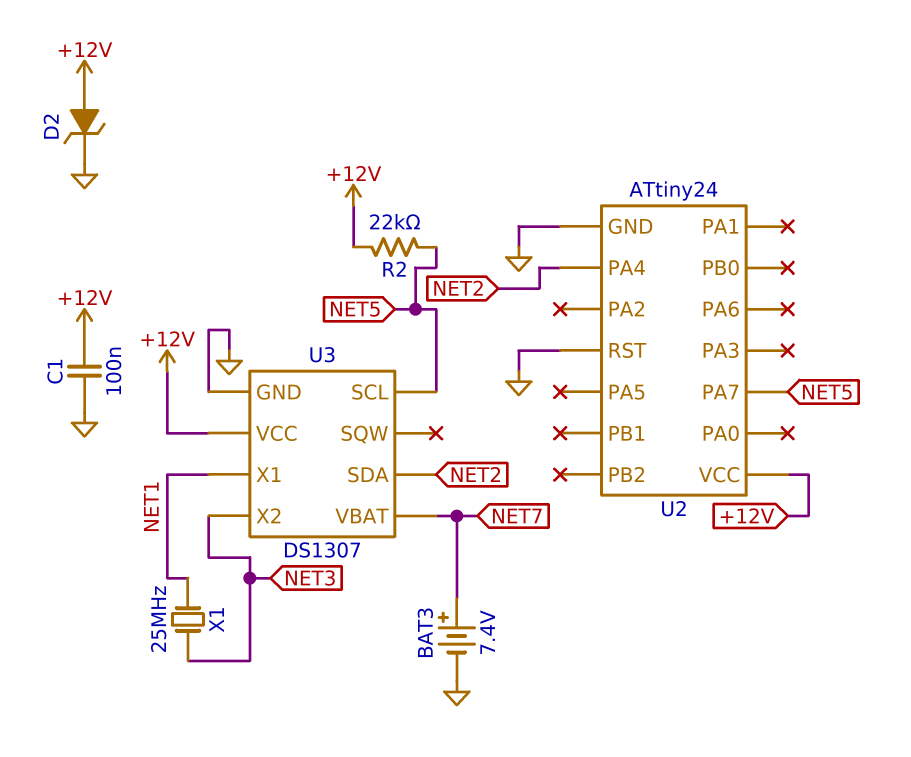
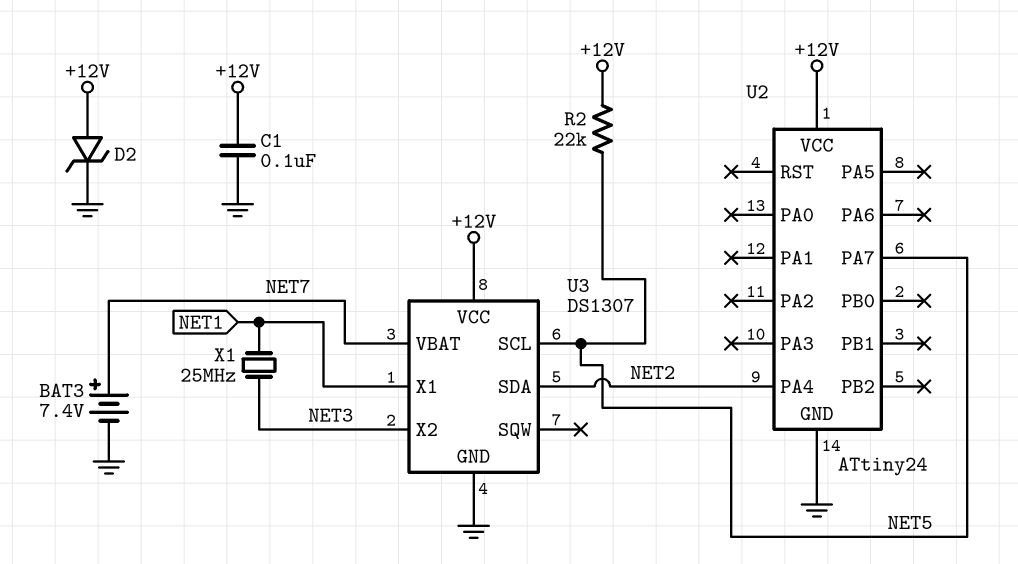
U2 pin RST: GND -> none

